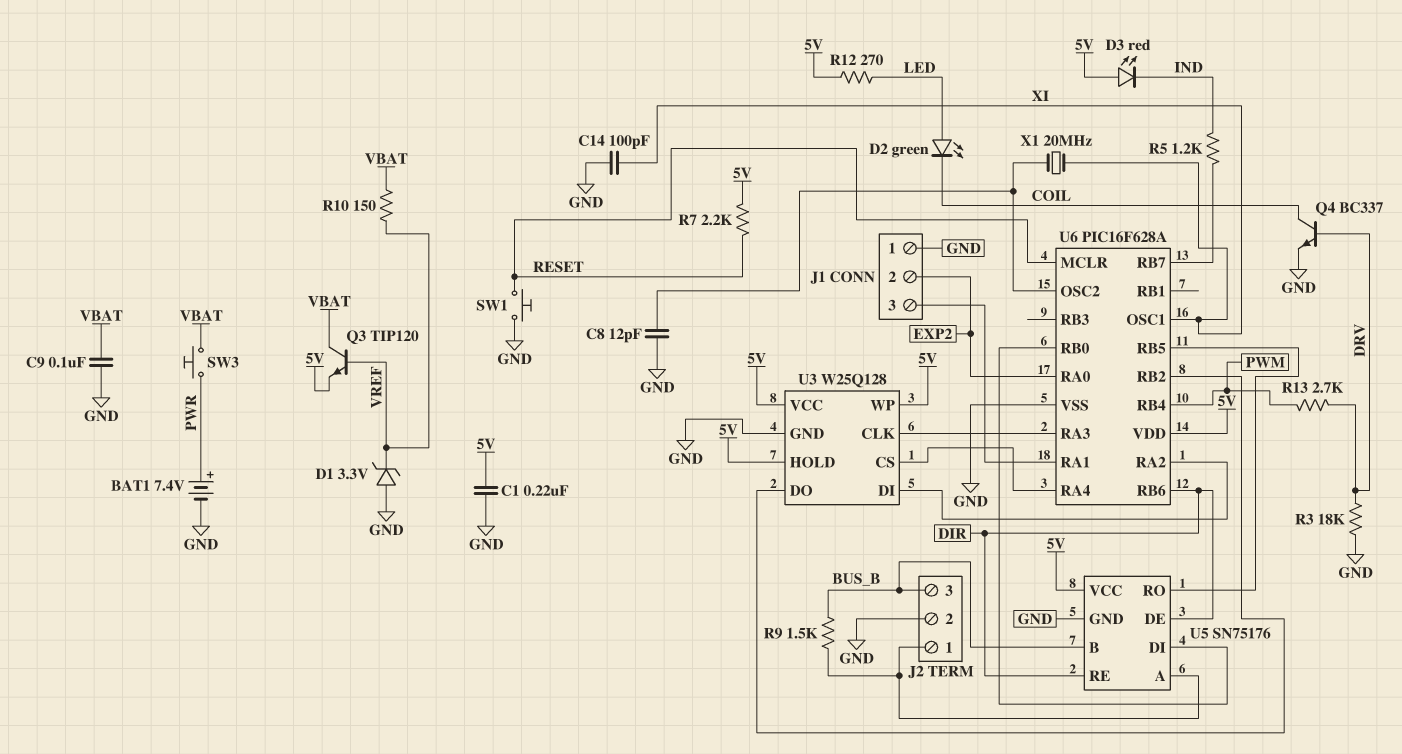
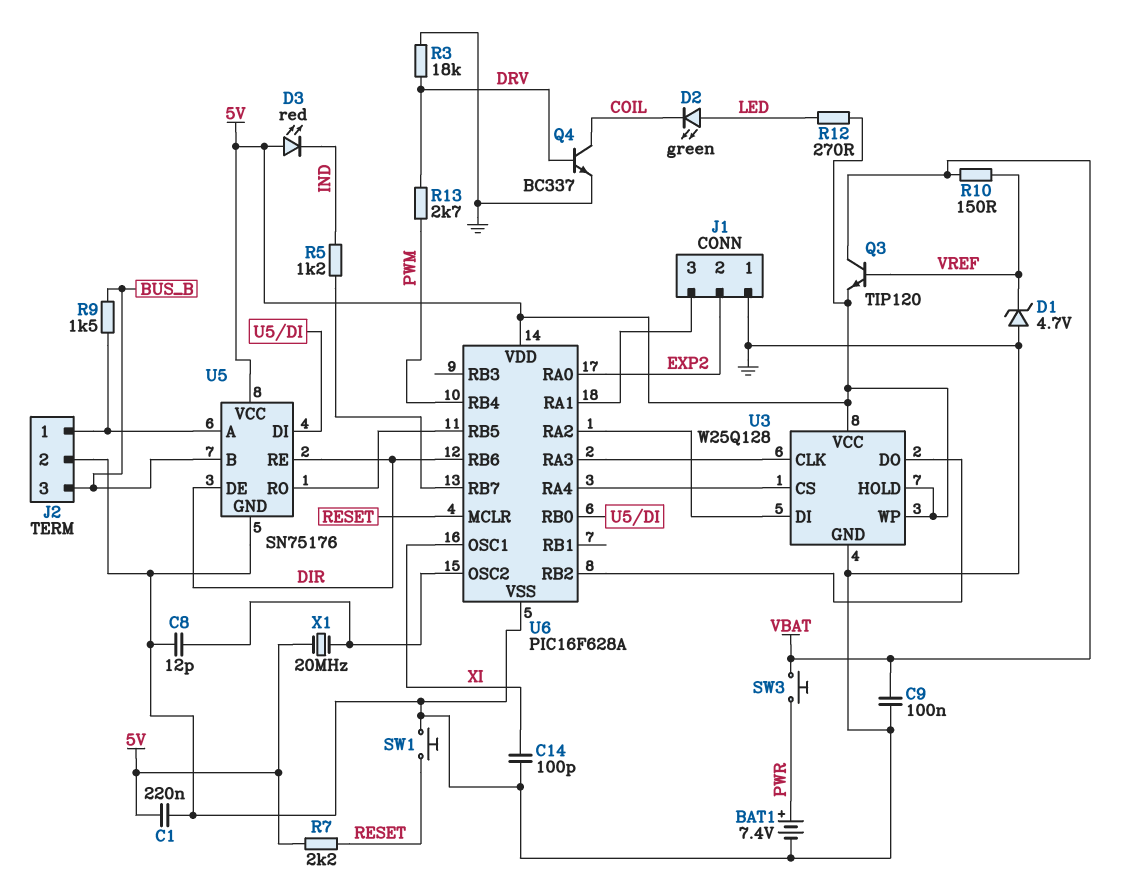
D1: zener 3.3V (A GND, K VREF) -> zener 4.7V (A GND, K VREF)
X1: 20MHz (U6/OSC2, XI) -> 20MHz (5V, U6/OSC2)

